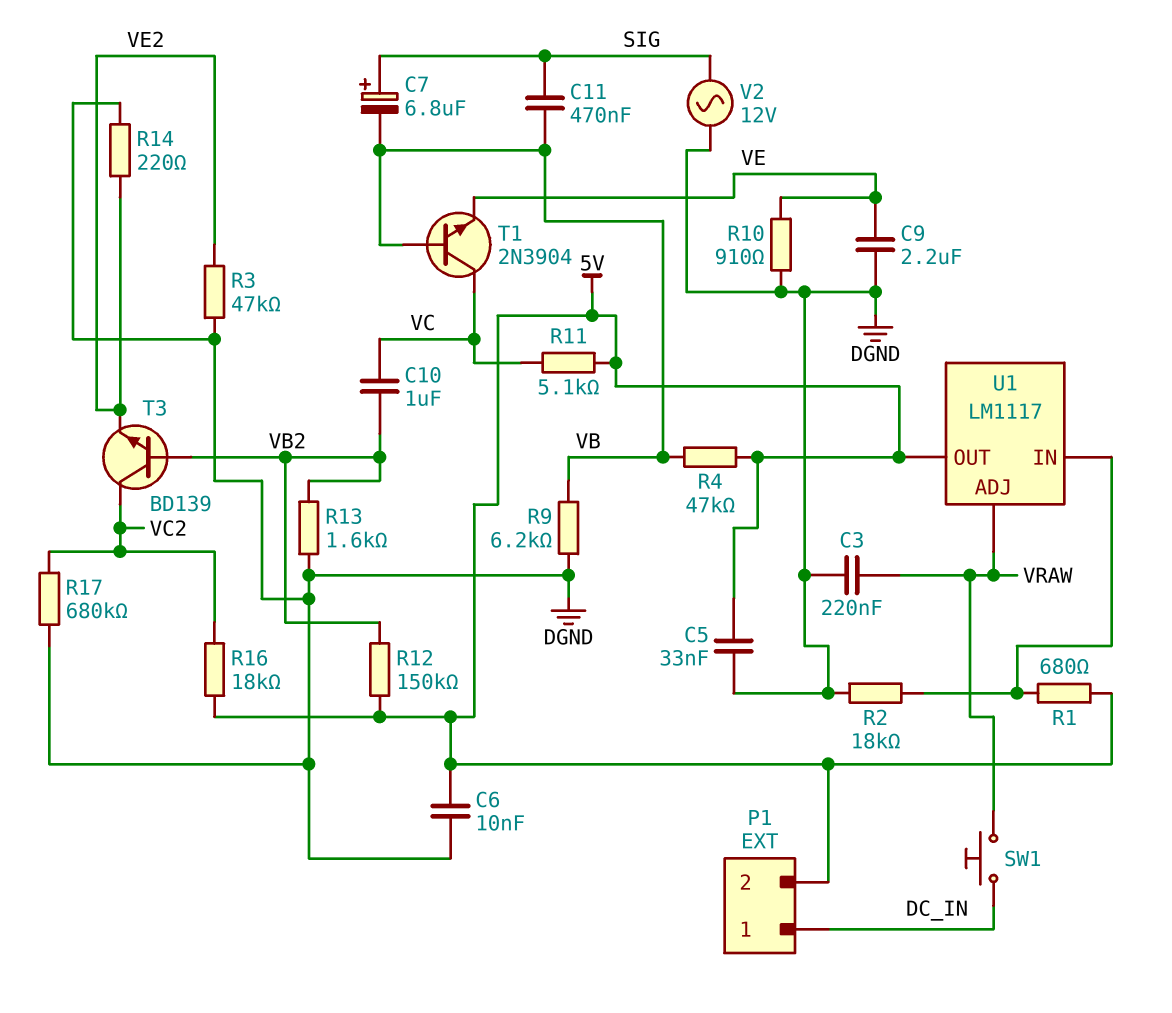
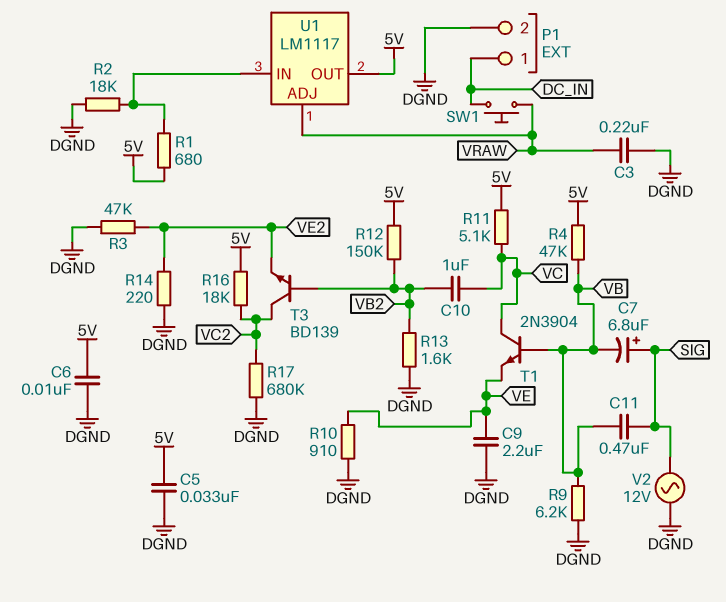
P1 pin 2: 5V -> DGND

